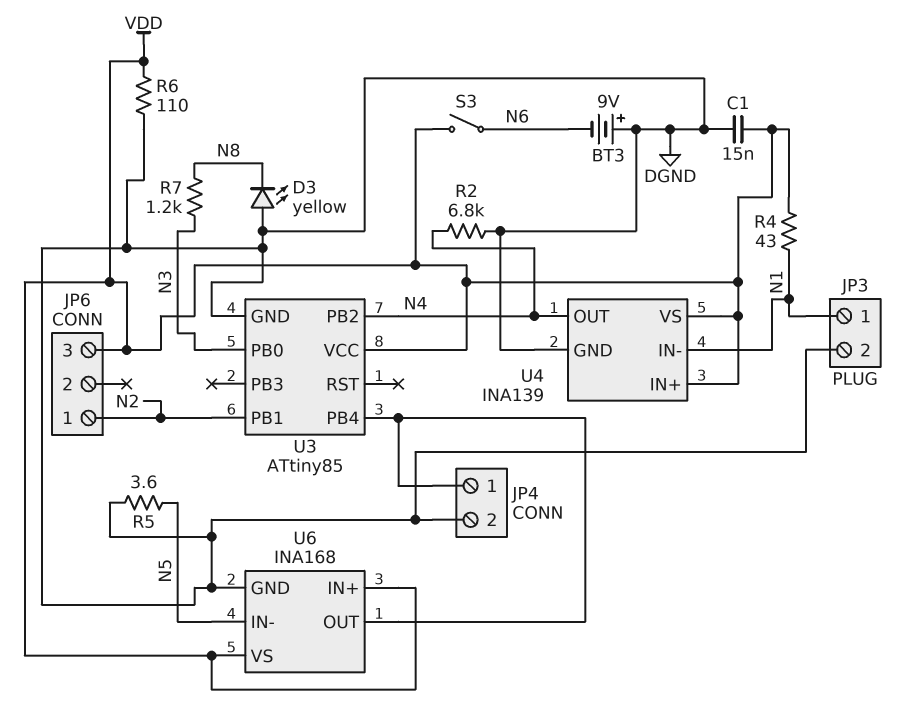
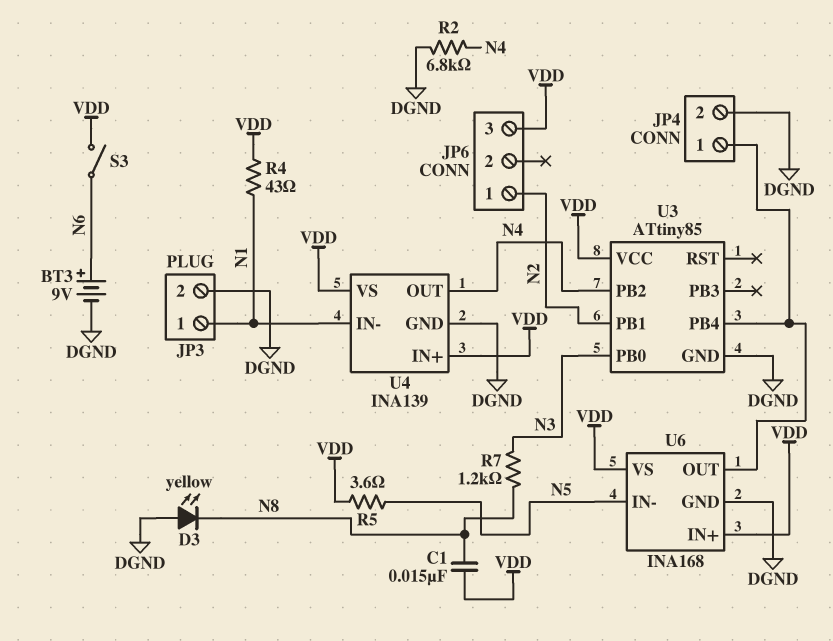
BT3: 9V (plus DGND, minus N6) -> 9V (plus N6, minus DGND)
C1: 15nF (DGND, VDD) -> 15nF (N8, VDD)
R5: 3.6 (DGND, N5) -> 3.6 (N5, VDD)
R6: 110 (DGND, VDD) -> none

